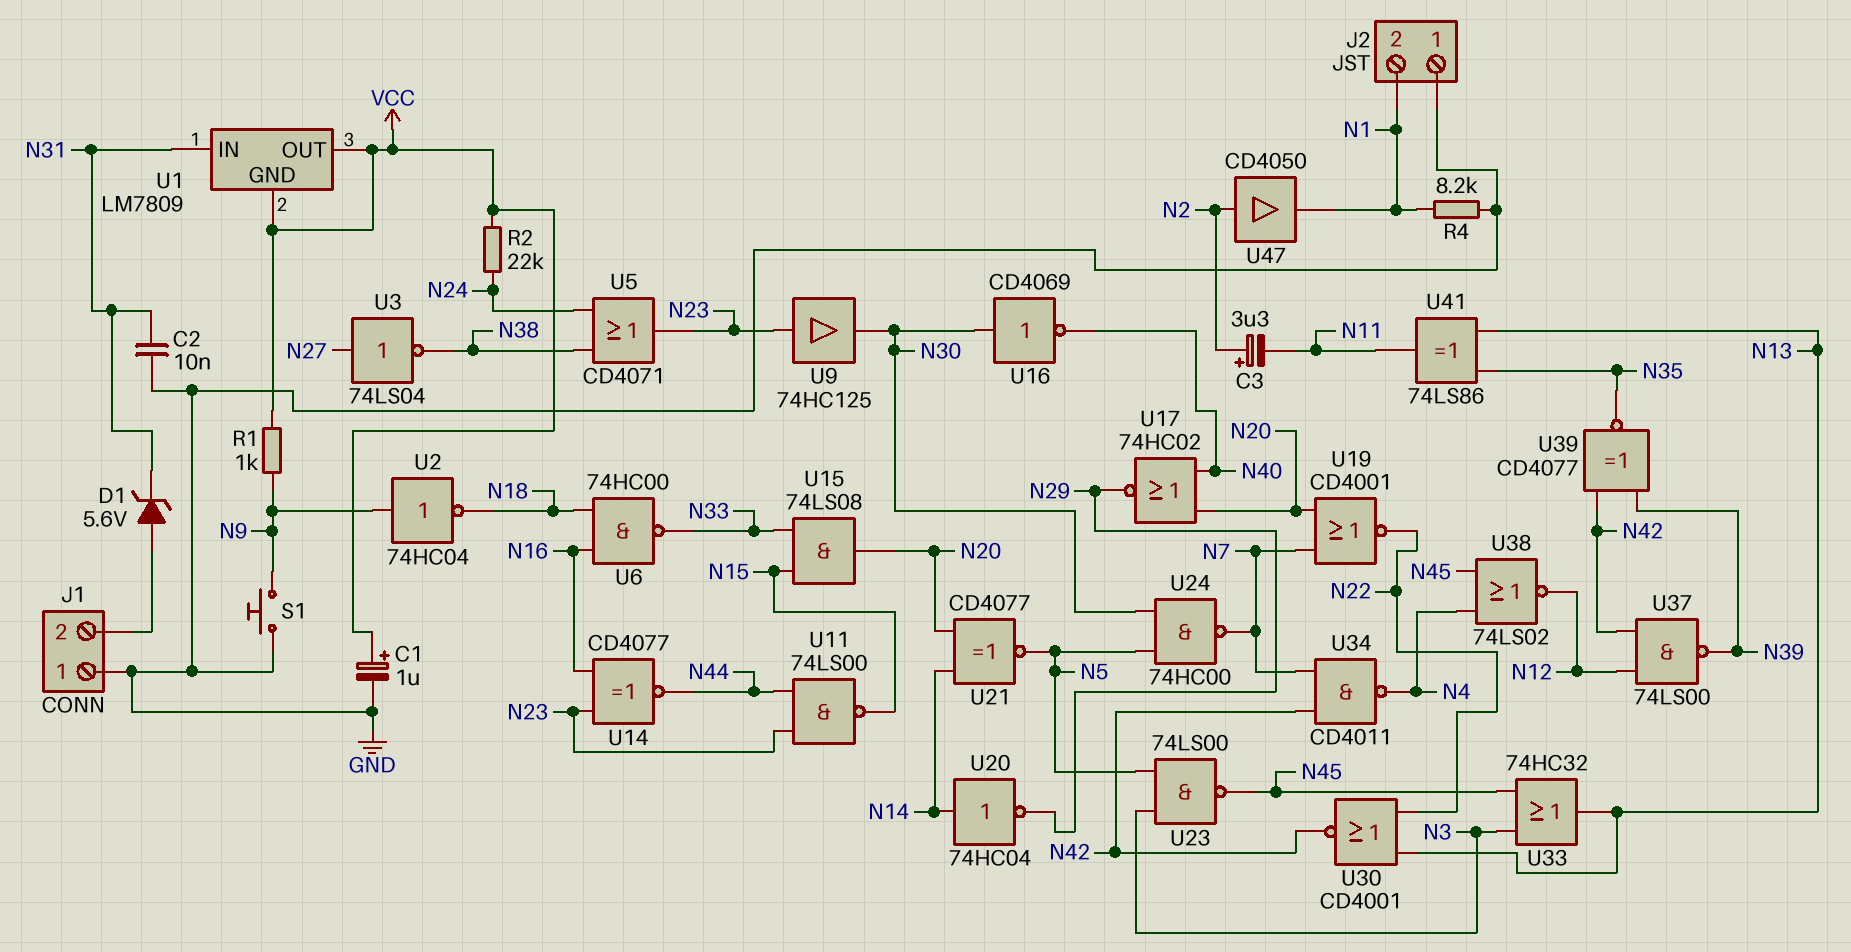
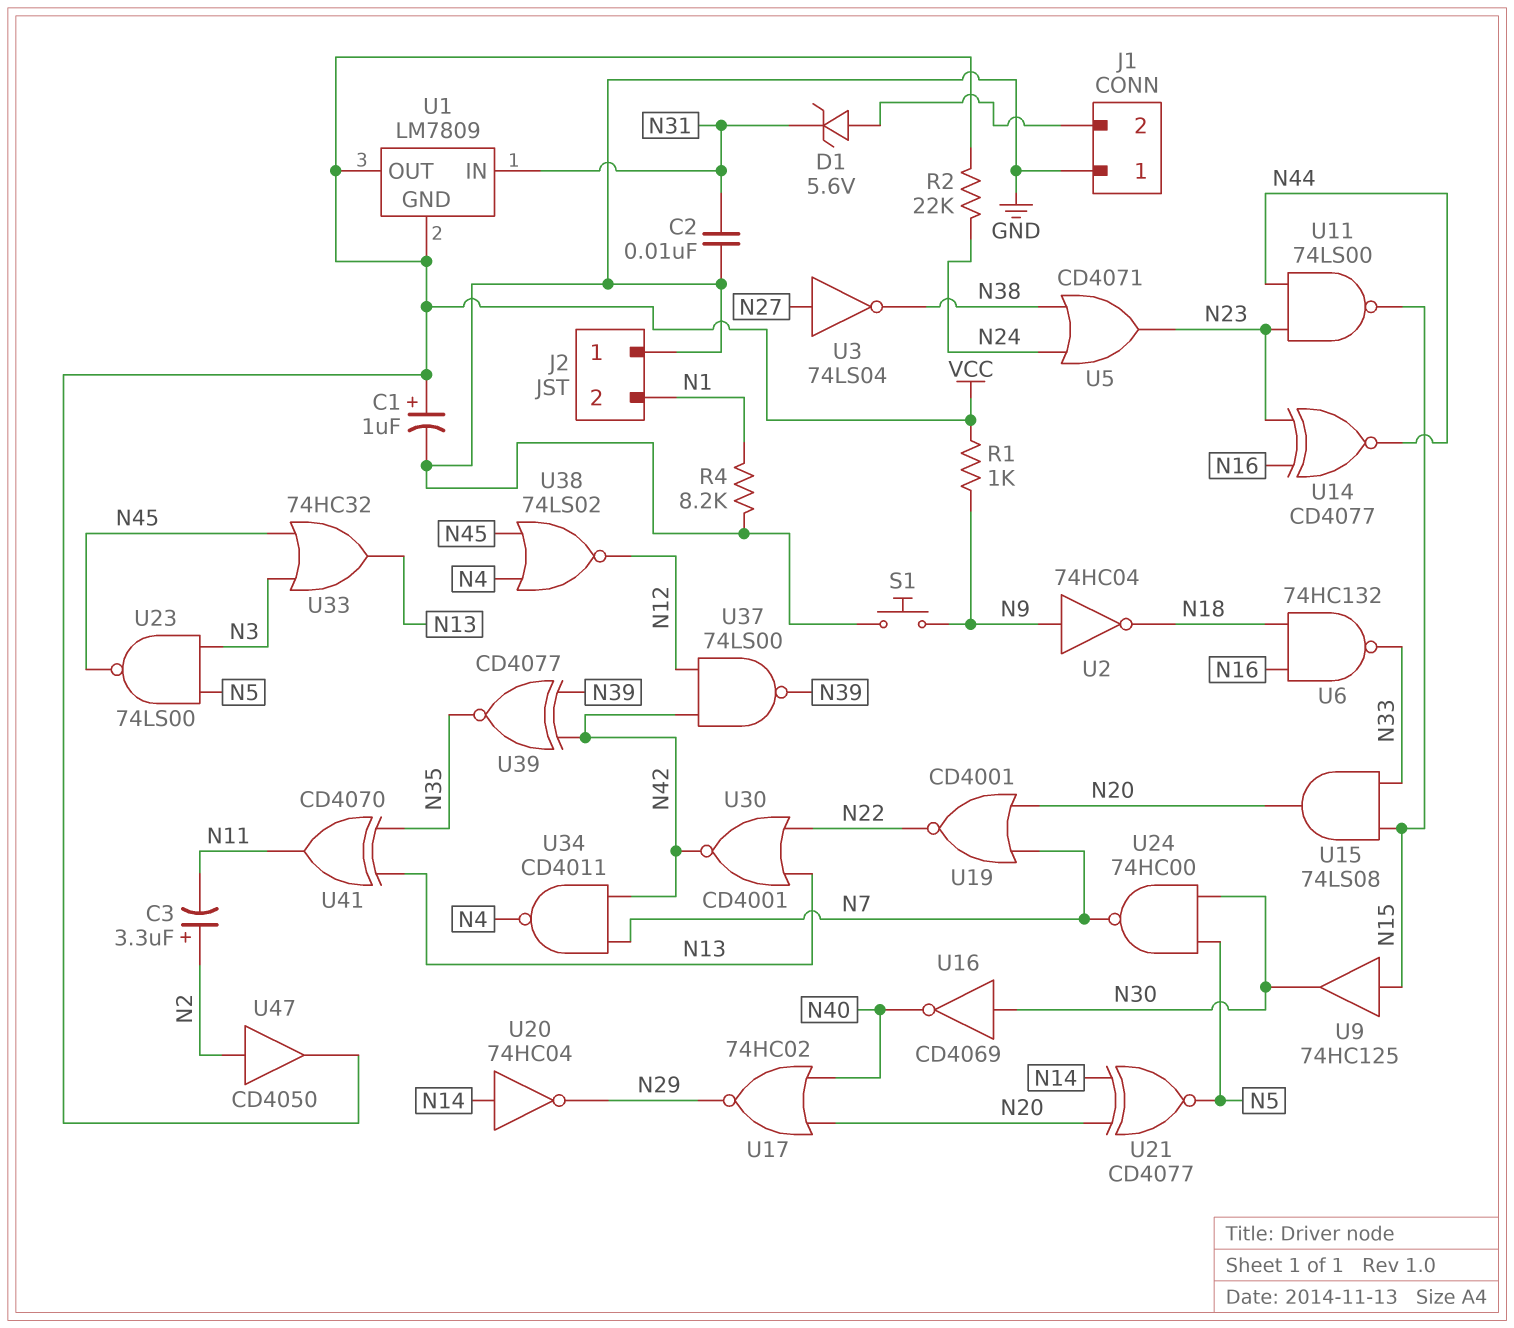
U6: NAND 74HC00 (in N16, in N18, out N33) -> NAND 74HC132 (in N16, in N18, out N33)
U9: buffer 74HC125 (in N23, out N30) -> buffer 74HC125 (in N15, out N30)
U41: XOR 74LS86 (in N13, in N35, out N11) -> XOR CD4070 (in N13, in N35, out N11)
U47: buffer CD4050 (in N2, out N1) -> buffer CD4050 (in N2, out VCC)

